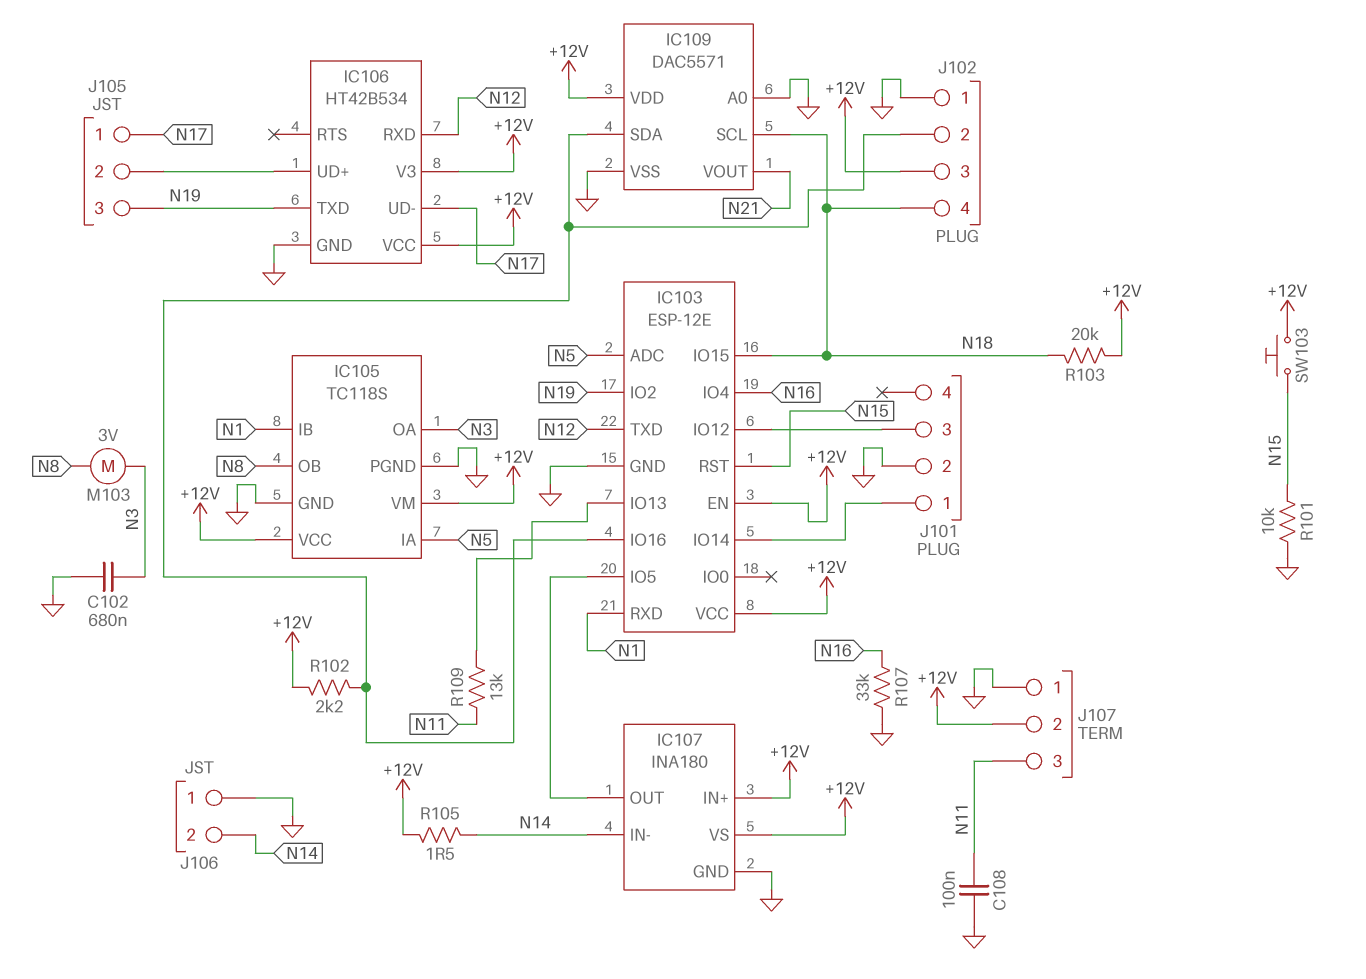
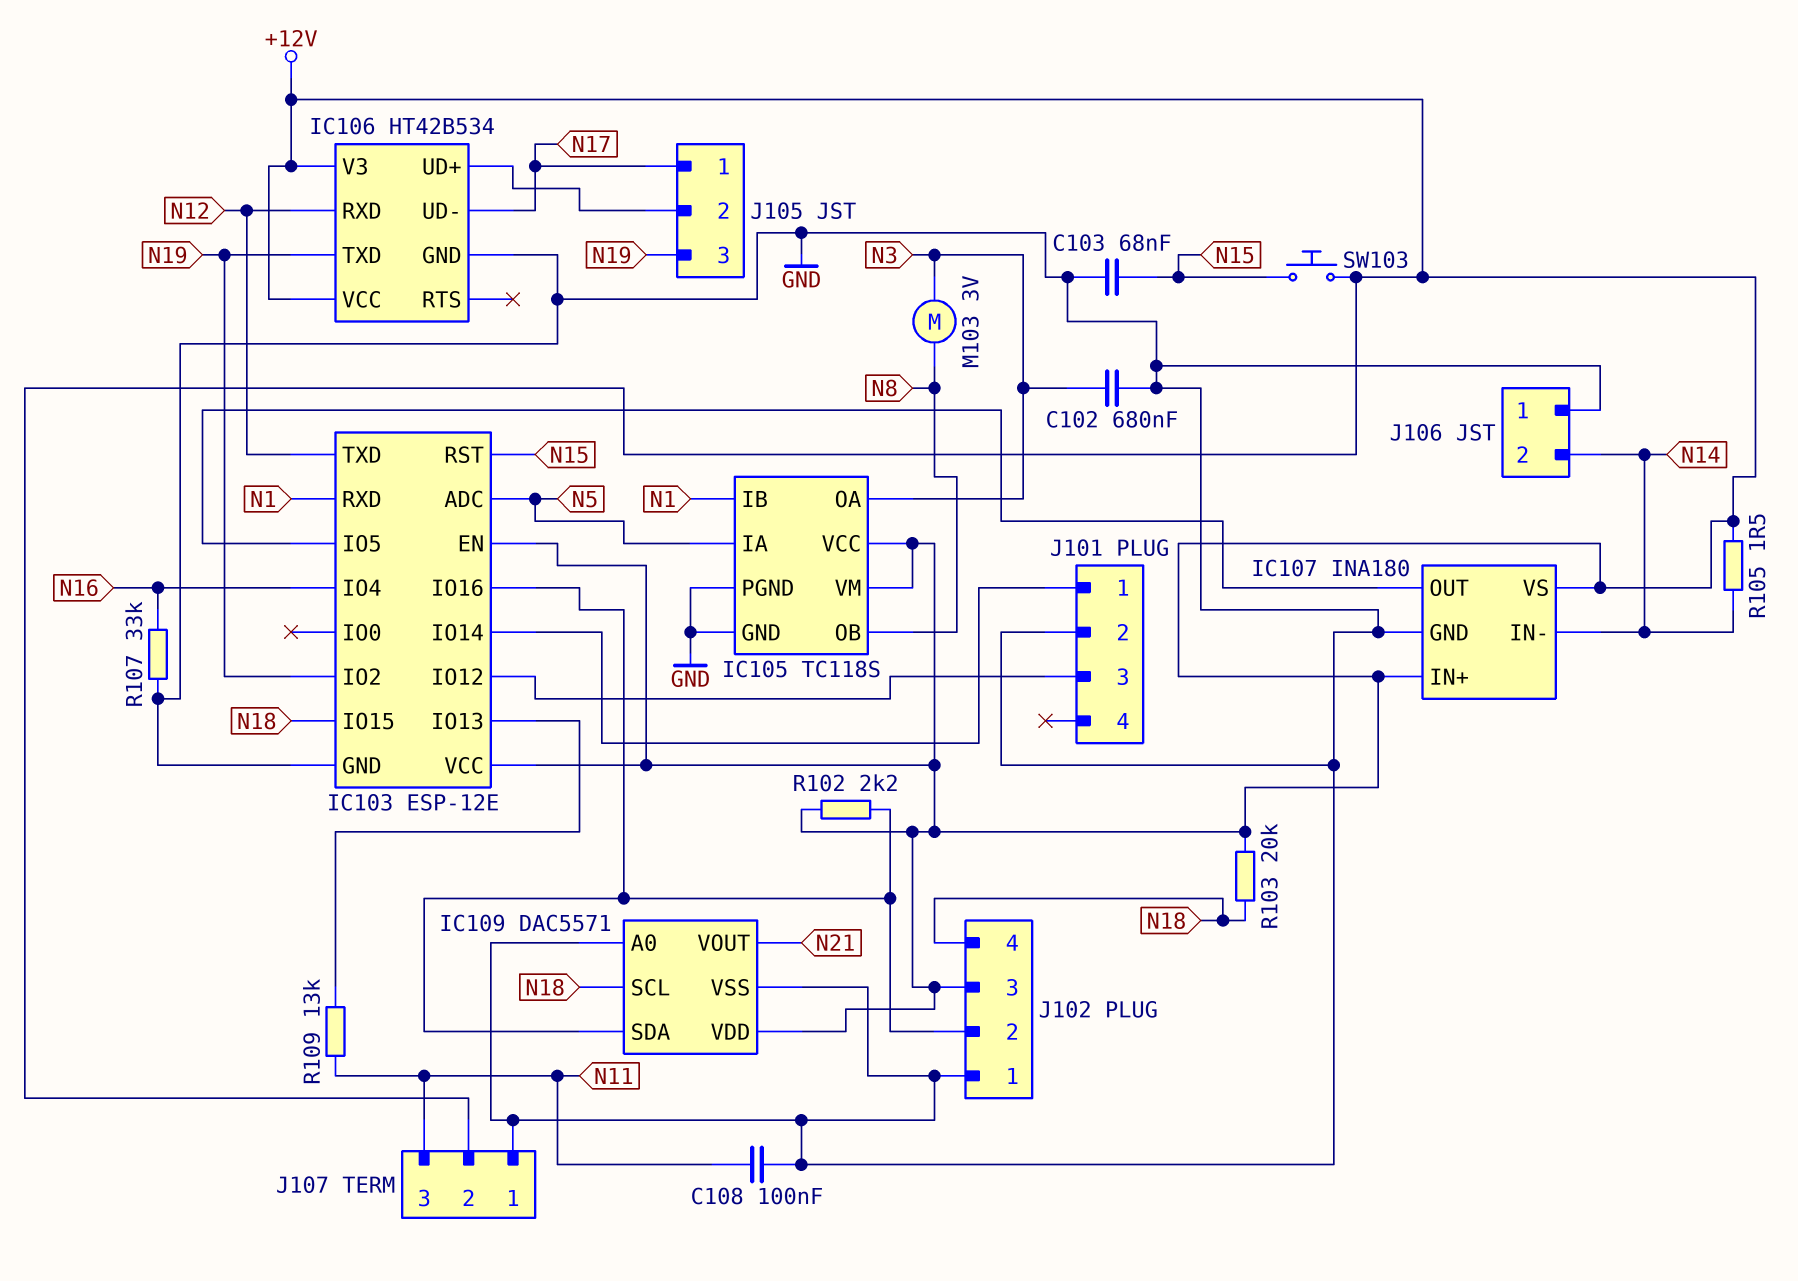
C103: none -> 68nF (GND, N15)
R101: 10k (GND, N15) -> none

